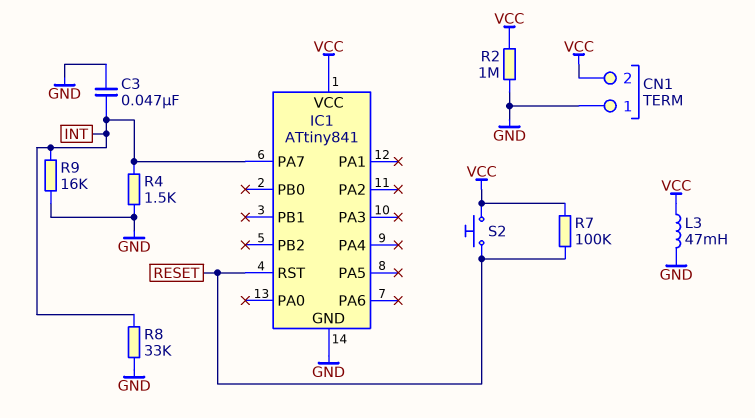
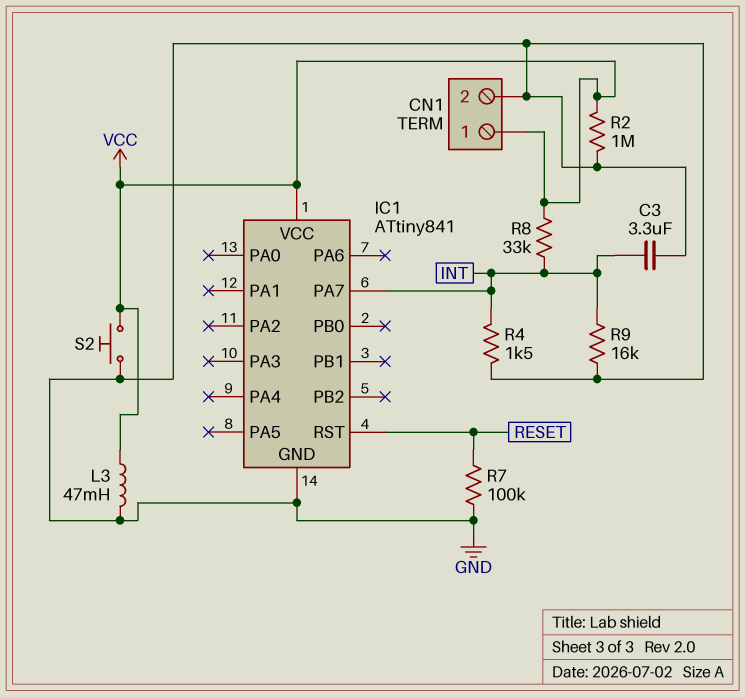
C3: 47nF (GND, INT) -> 3.3uF (GND, INT)
CN1 pin 1: GND -> VCC
CN1 pin 2: VCC -> GND
R7: 100k (RESET, VCC) -> 100k (GND, RESET)
R8: 33k (GND, INT) -> 33k (INT, VCC)
S2: button (RESET, VCC) -> button (GND, VCC)

